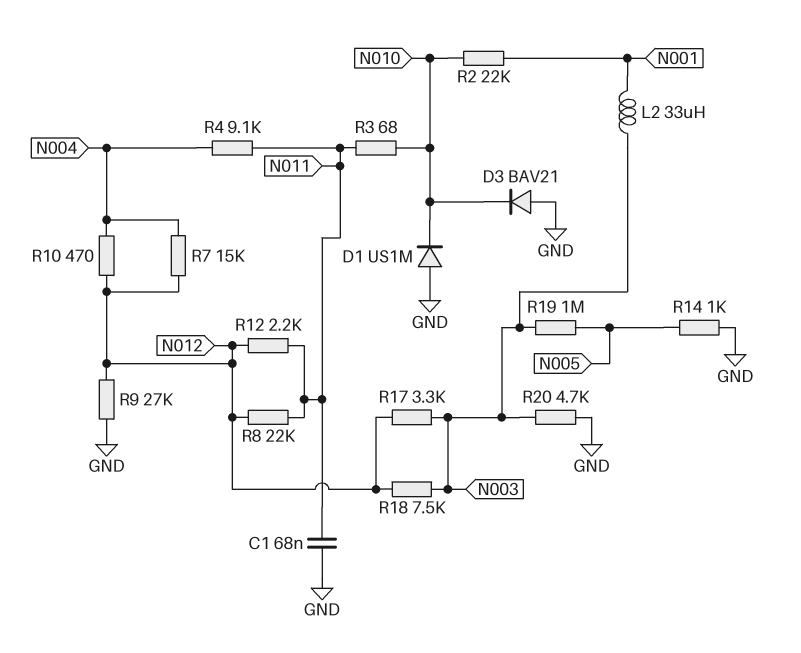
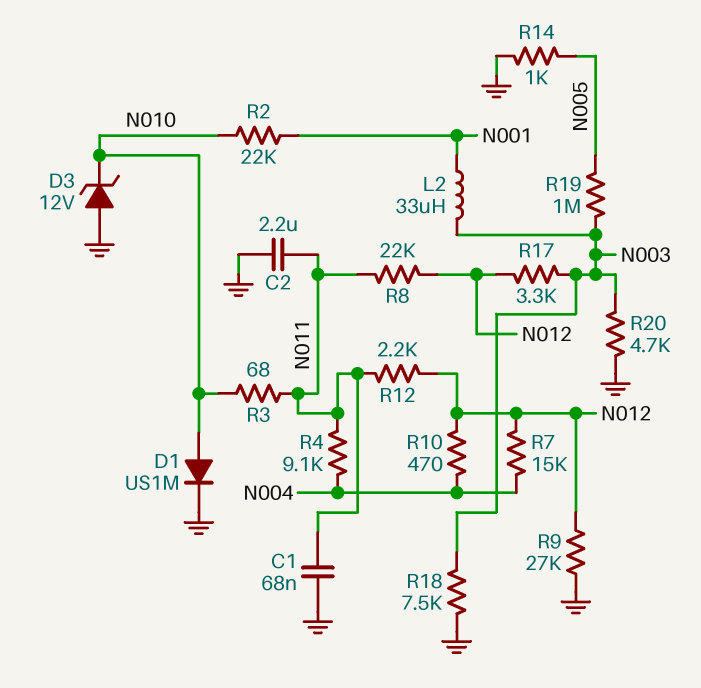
C2: none -> 2.2uF (GND, N011)
D1: diode US1M (A GND, K N010) -> diode US1M (A N010, K GND)
D3: diode BAV21 (A GND, K N010) -> zener 12V (A GND, K N010)
R18: 7.5k (N003, N012) -> 7.5k (GND, N003)

